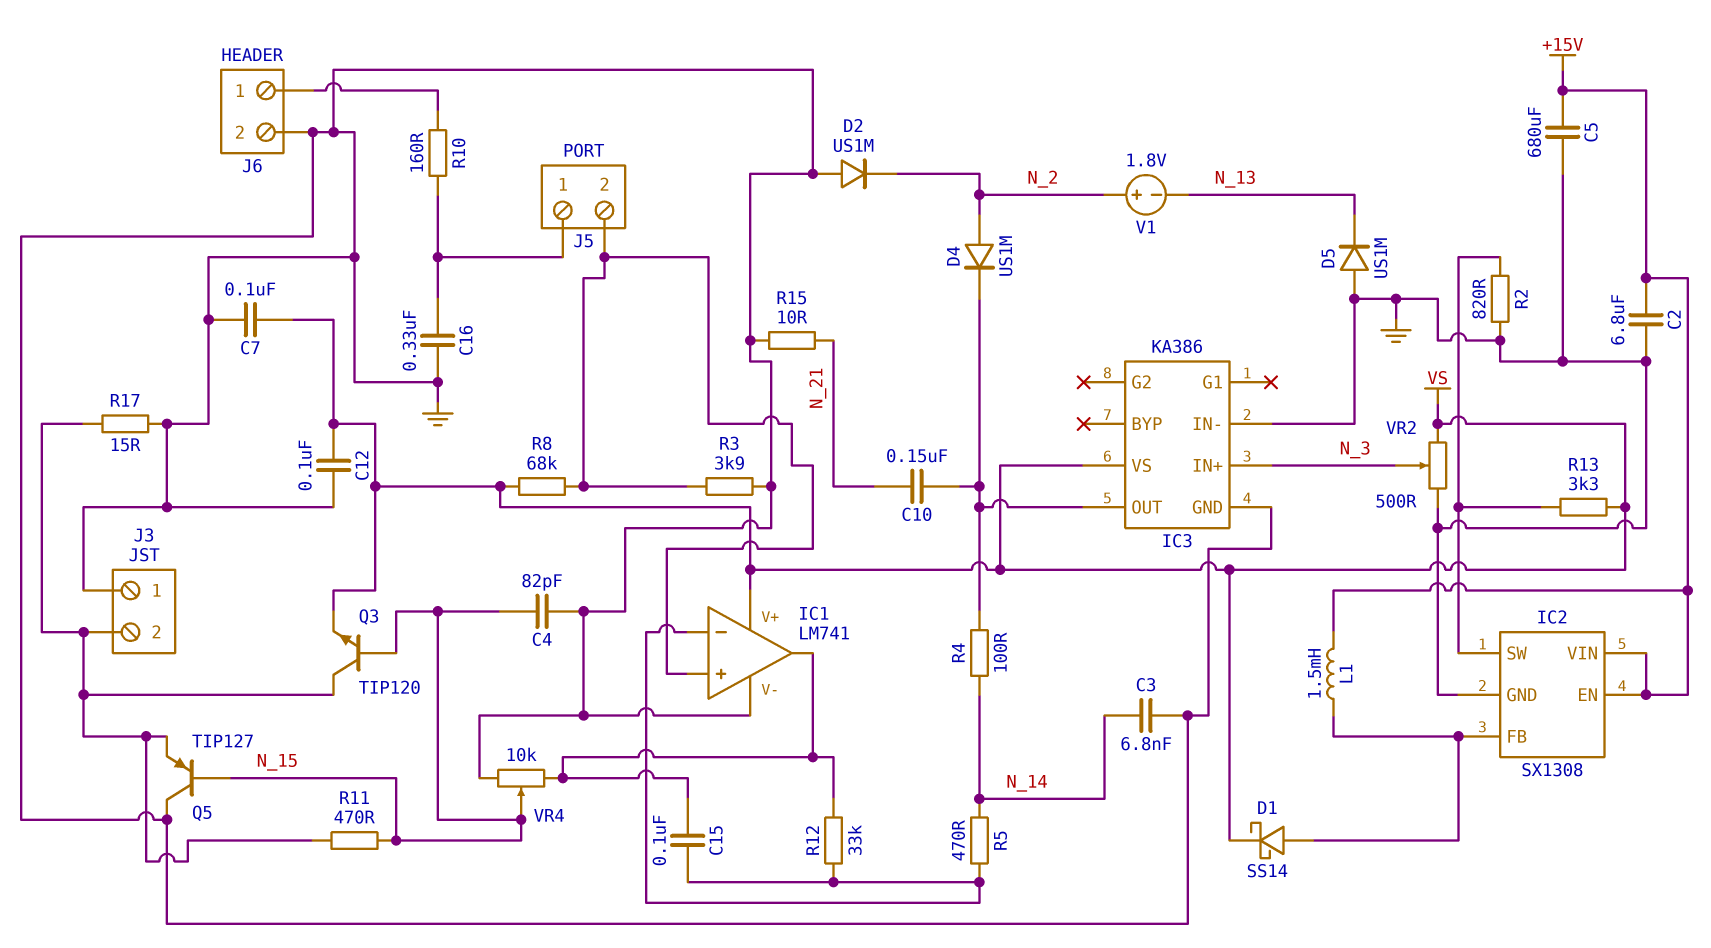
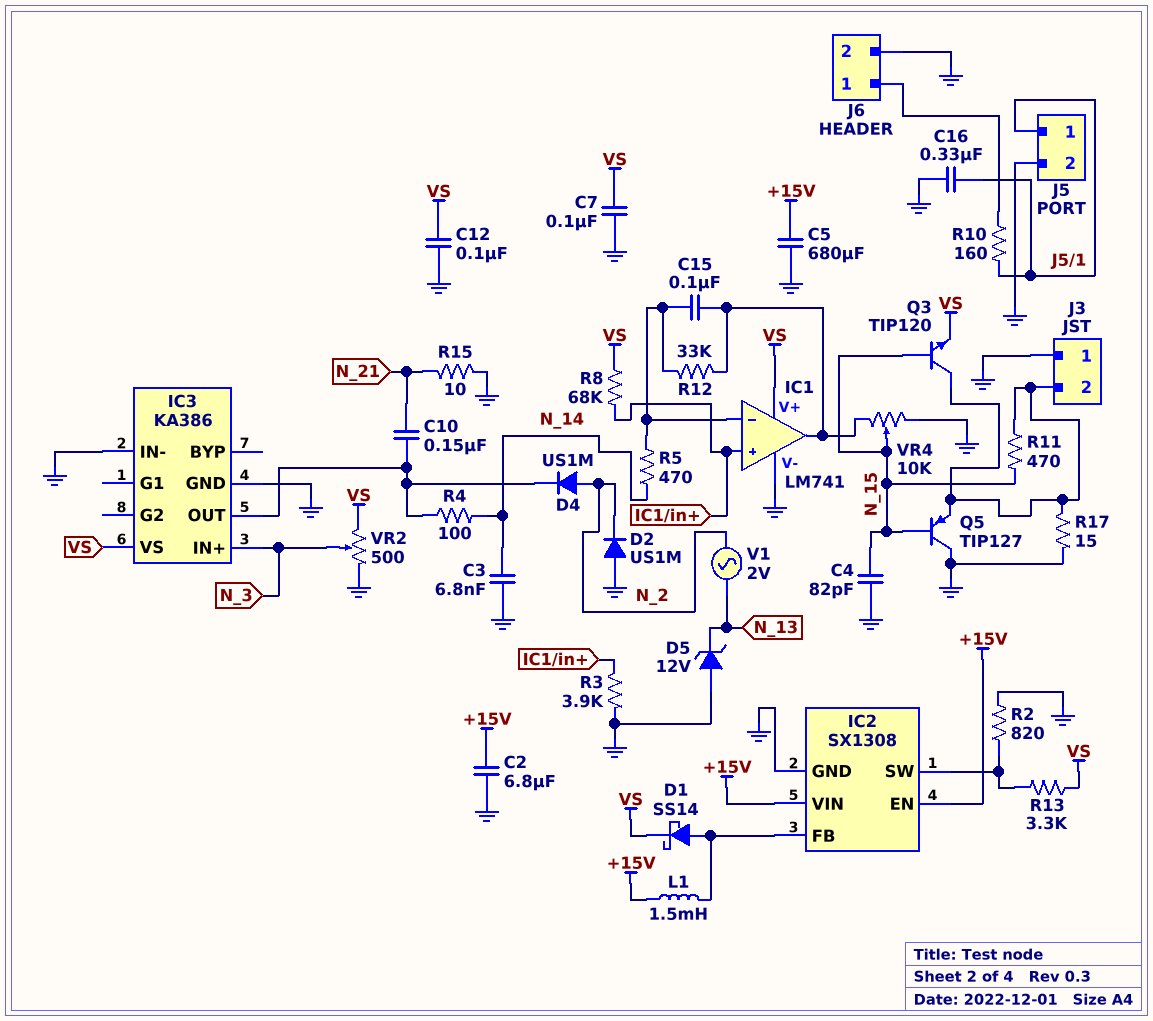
D5: diode US1M (A GND, K N_13) -> zener 12V (A GND, K N_13)
J5 pin 2: IC1/in+ -> GND
V1: 1.8V (plus N_2, minus N_13) -> AC 2V (N_2, N_13)

